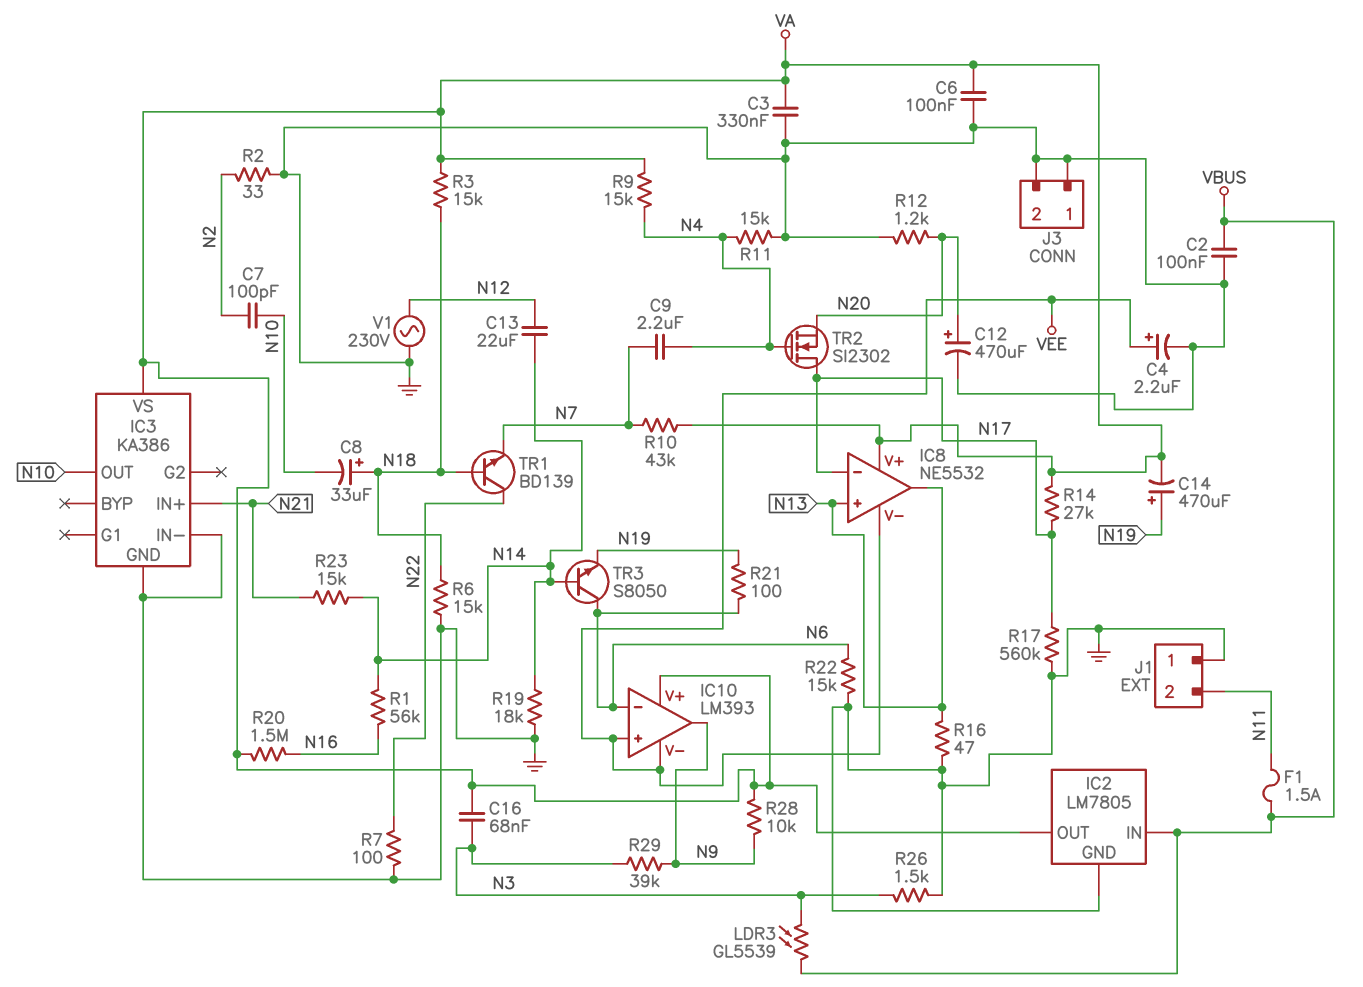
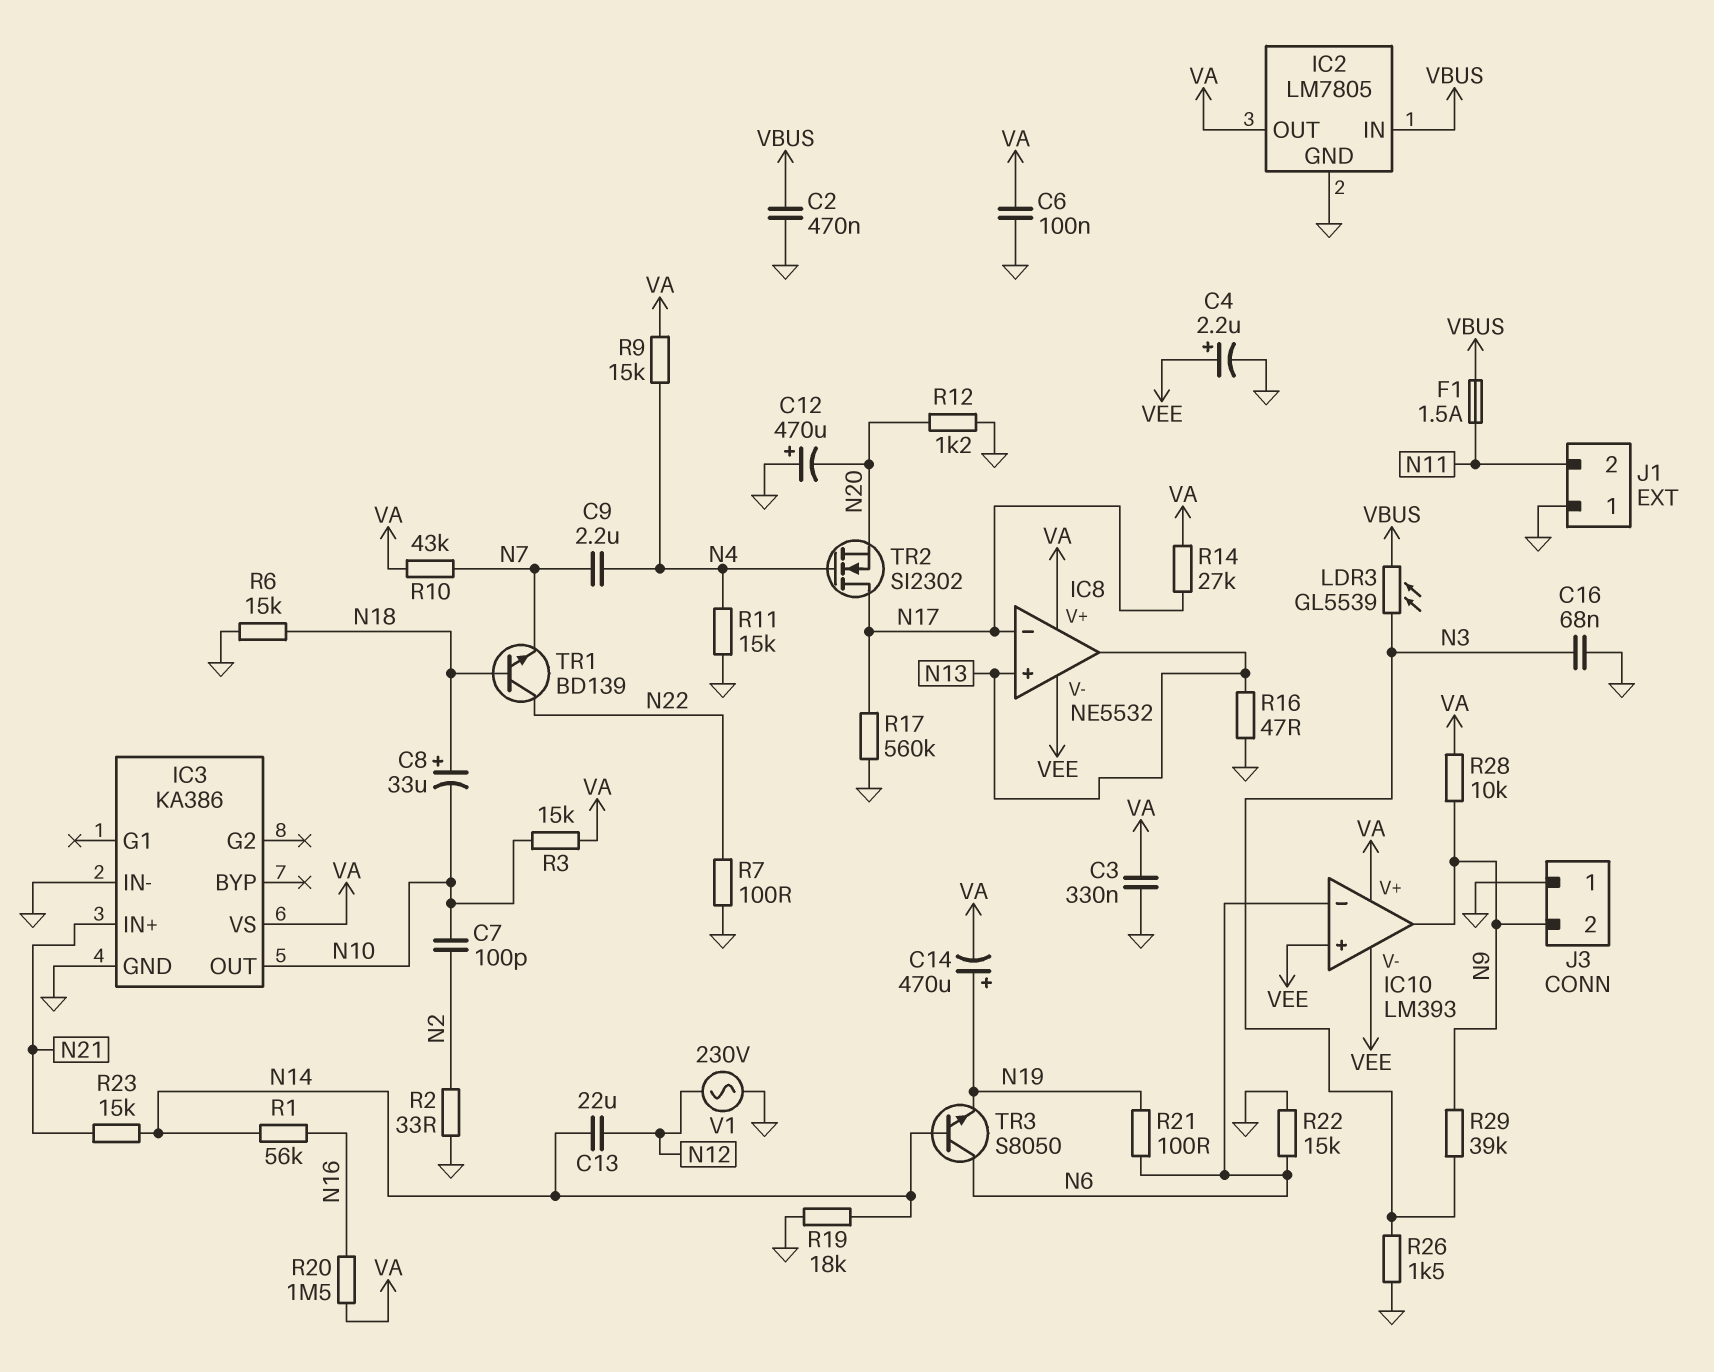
C2: 100nF (GND, VBUS) -> 470nF (GND, VBUS)
C12: 470uF (plus N20, minus GND) -> 470uF (plus GND, minus N20)
C16: 68nF (N3, VA) -> 68nF (GND, N3)
J3 pin 2: GND -> N9
R3: 15k (N18, VA) -> 15k (N10, VA)

